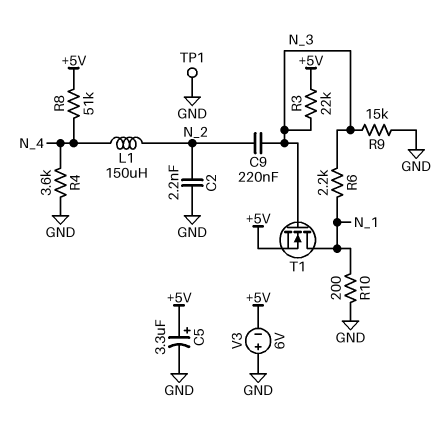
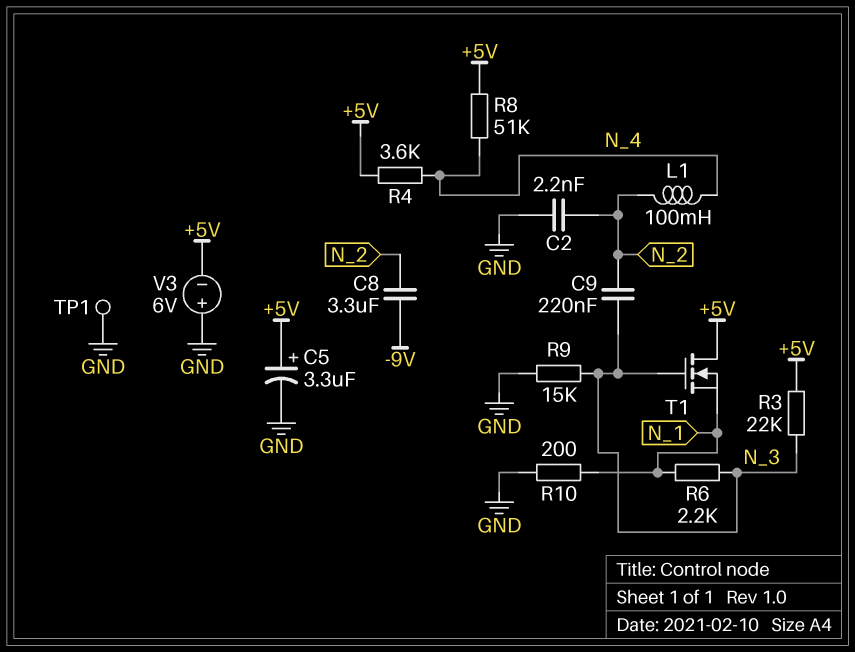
C8: none -> 3.3uF (-9V, N_2)
L1: 150uH (N_2, N_4) -> 100mH (N_2, N_4)
R4: 3.6k (GND, N_4) -> 3.6k (+5V, N_4)
T1: NMOS (G N_3, D N_1, S +5V) -> NMOS (G N_3, D +5V, S N_1)

